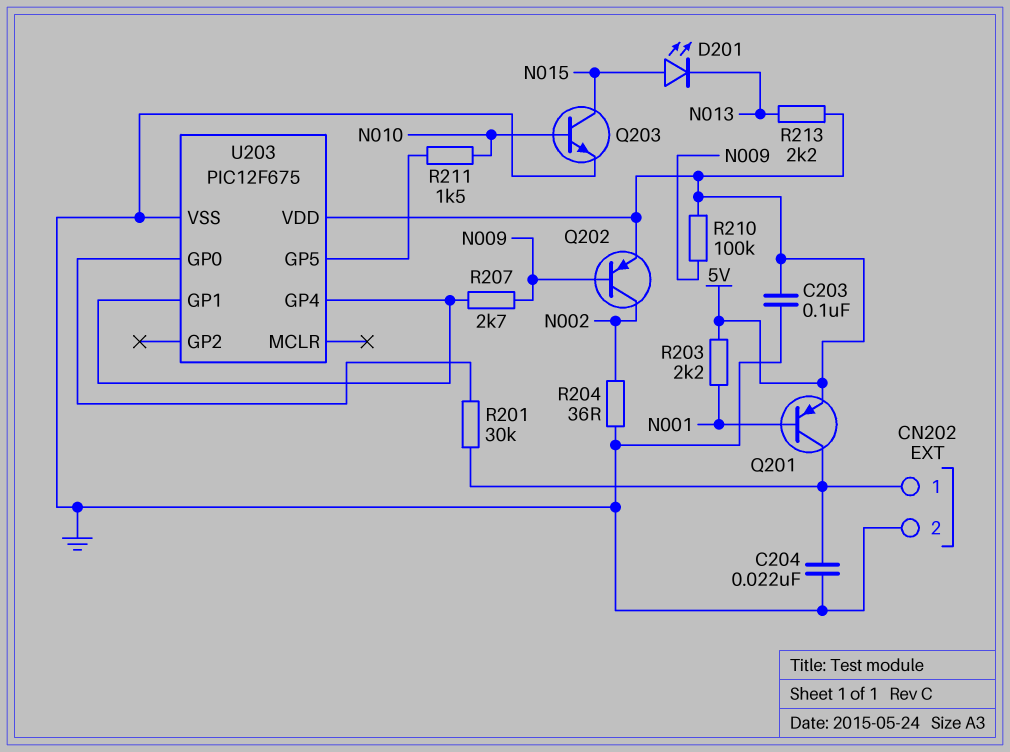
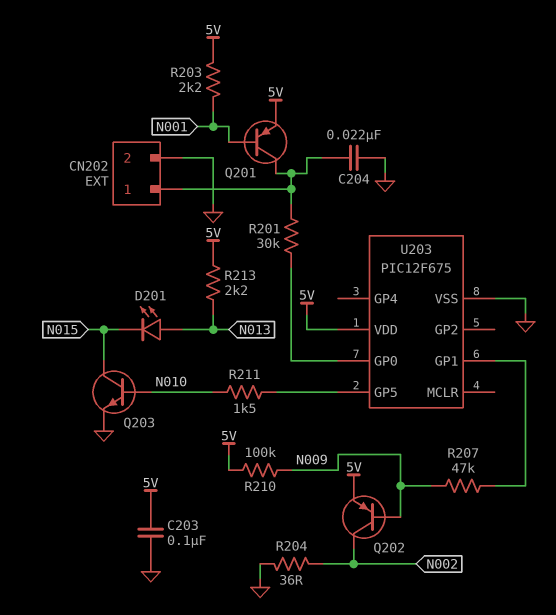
D201: LED (A N015, K N013) -> LED (A N013, K N015)
R207: 2.7k (N009, U203/GP1) -> 47k (N009, U203/GP1)
U203 pin GP4: U203/GP1 -> none

